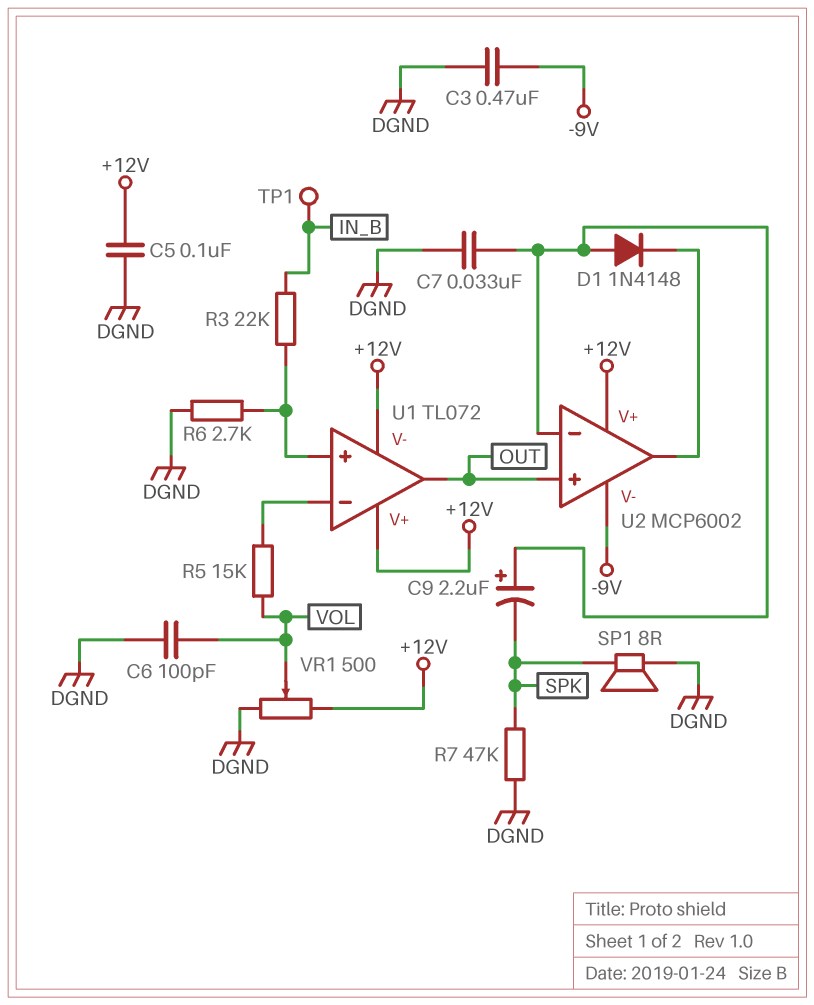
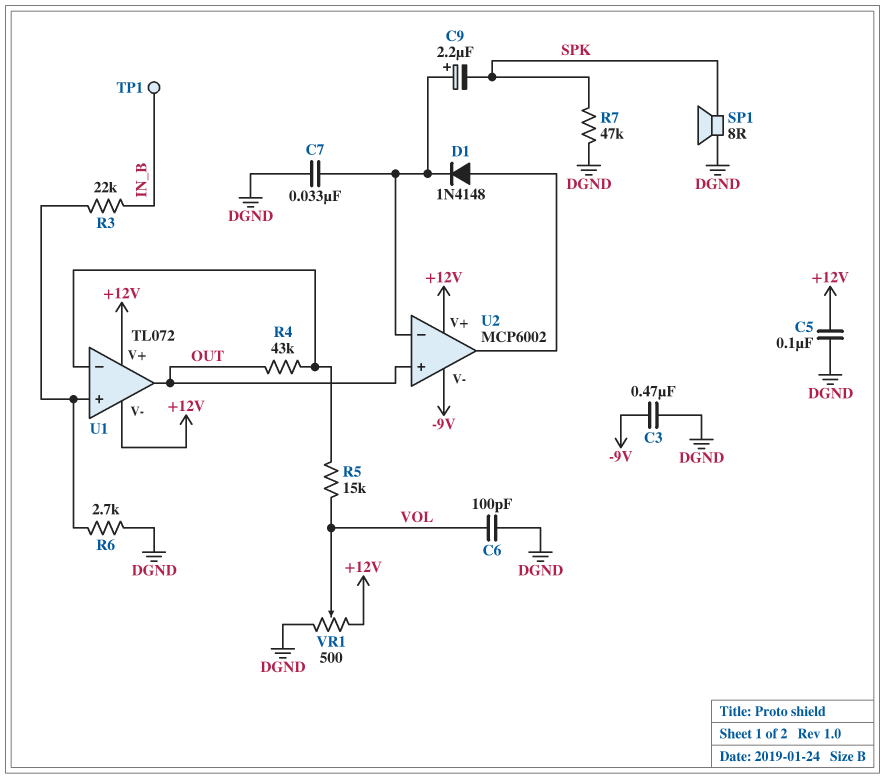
D1: diode 1N4148 (A U2/in-, K U2/out) -> diode 1N4148 (A U2/out, K U2/in-)
R4: none -> 43k (OUT, U1/in-)

